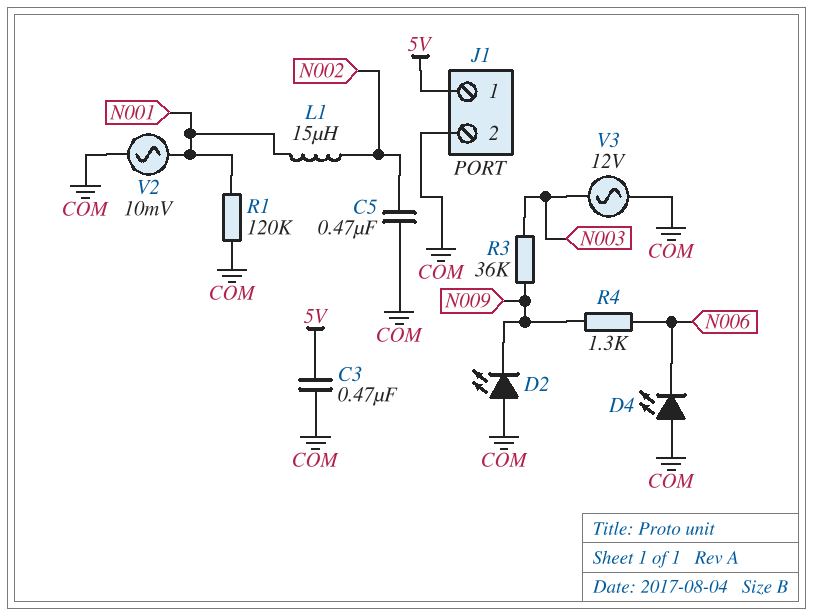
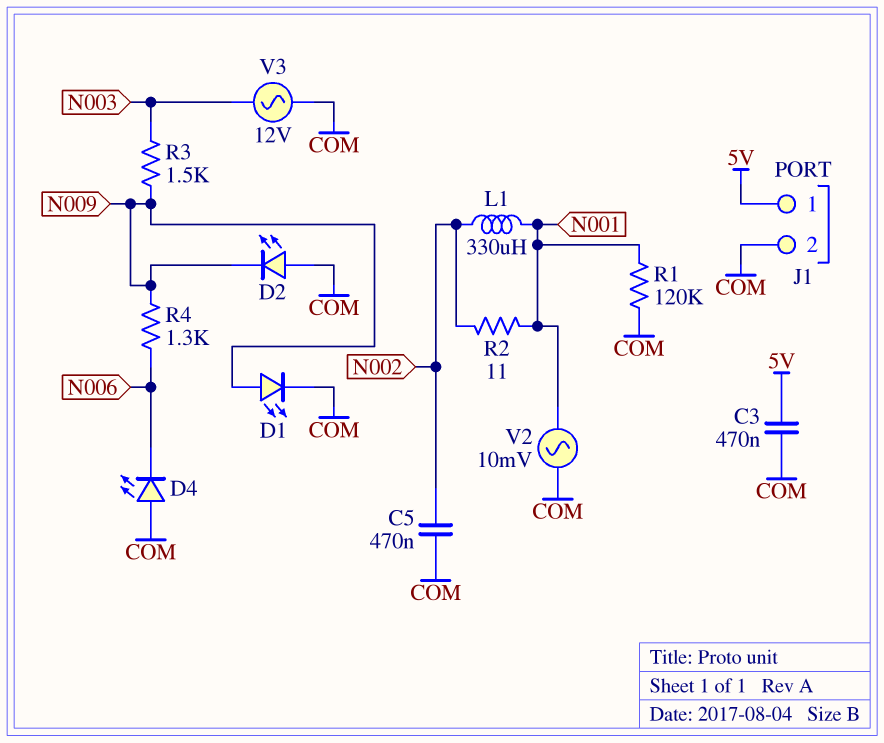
D1: none -> LED (A N009, K COM)
L1: 15uH (N001, N002) -> 330uH (N001, N002)
R2: none -> 11 (N001, N002)
R3: 36k (N003, N009) -> 1.5k (N003, N009)

